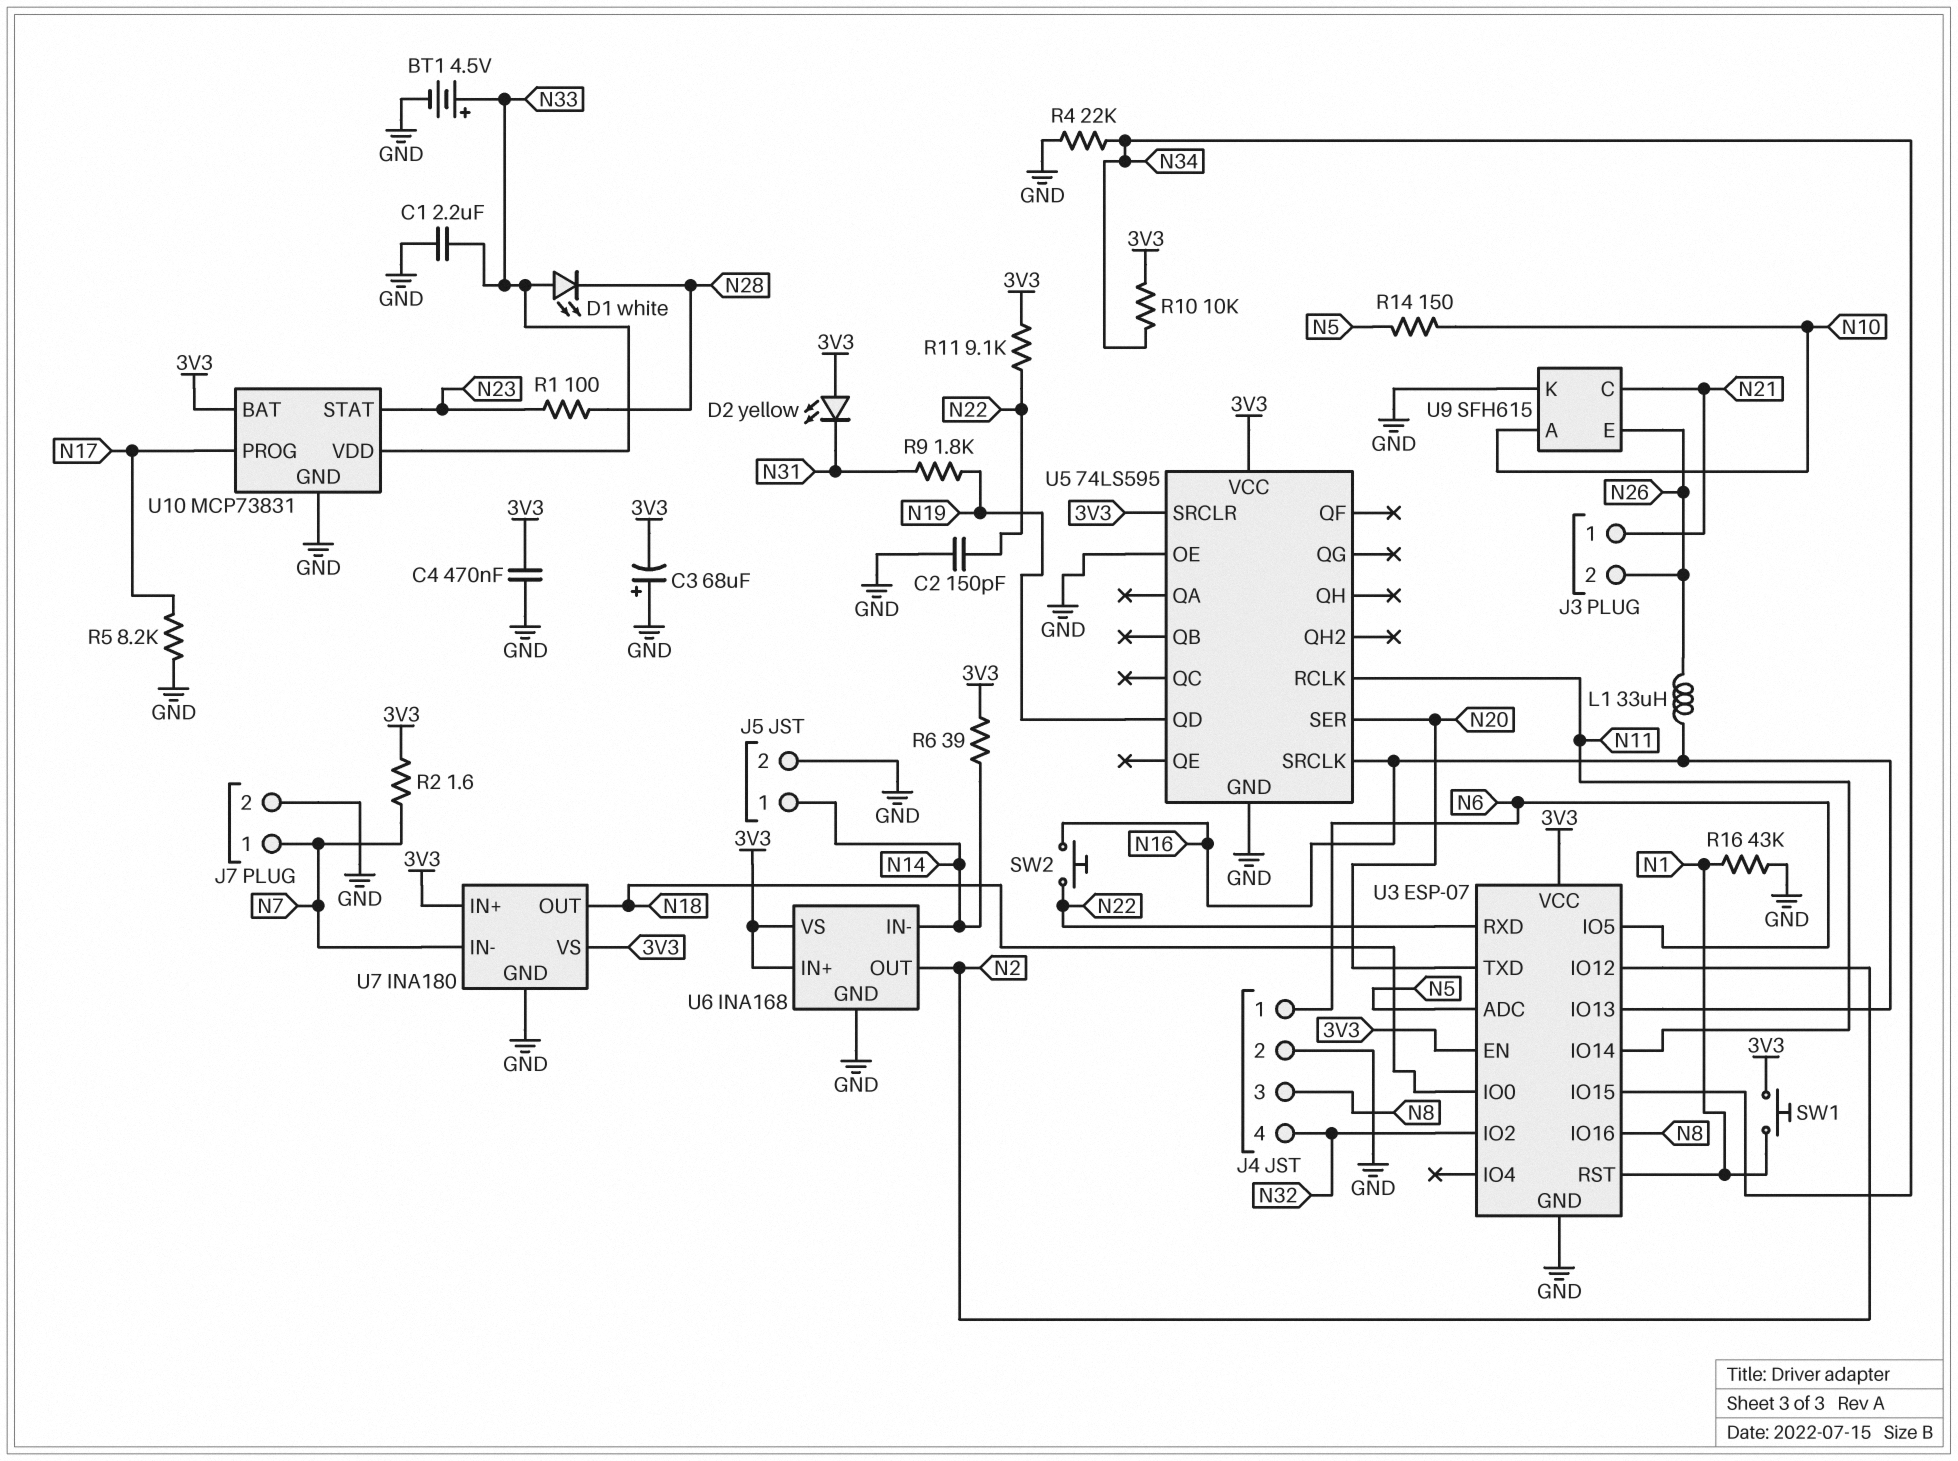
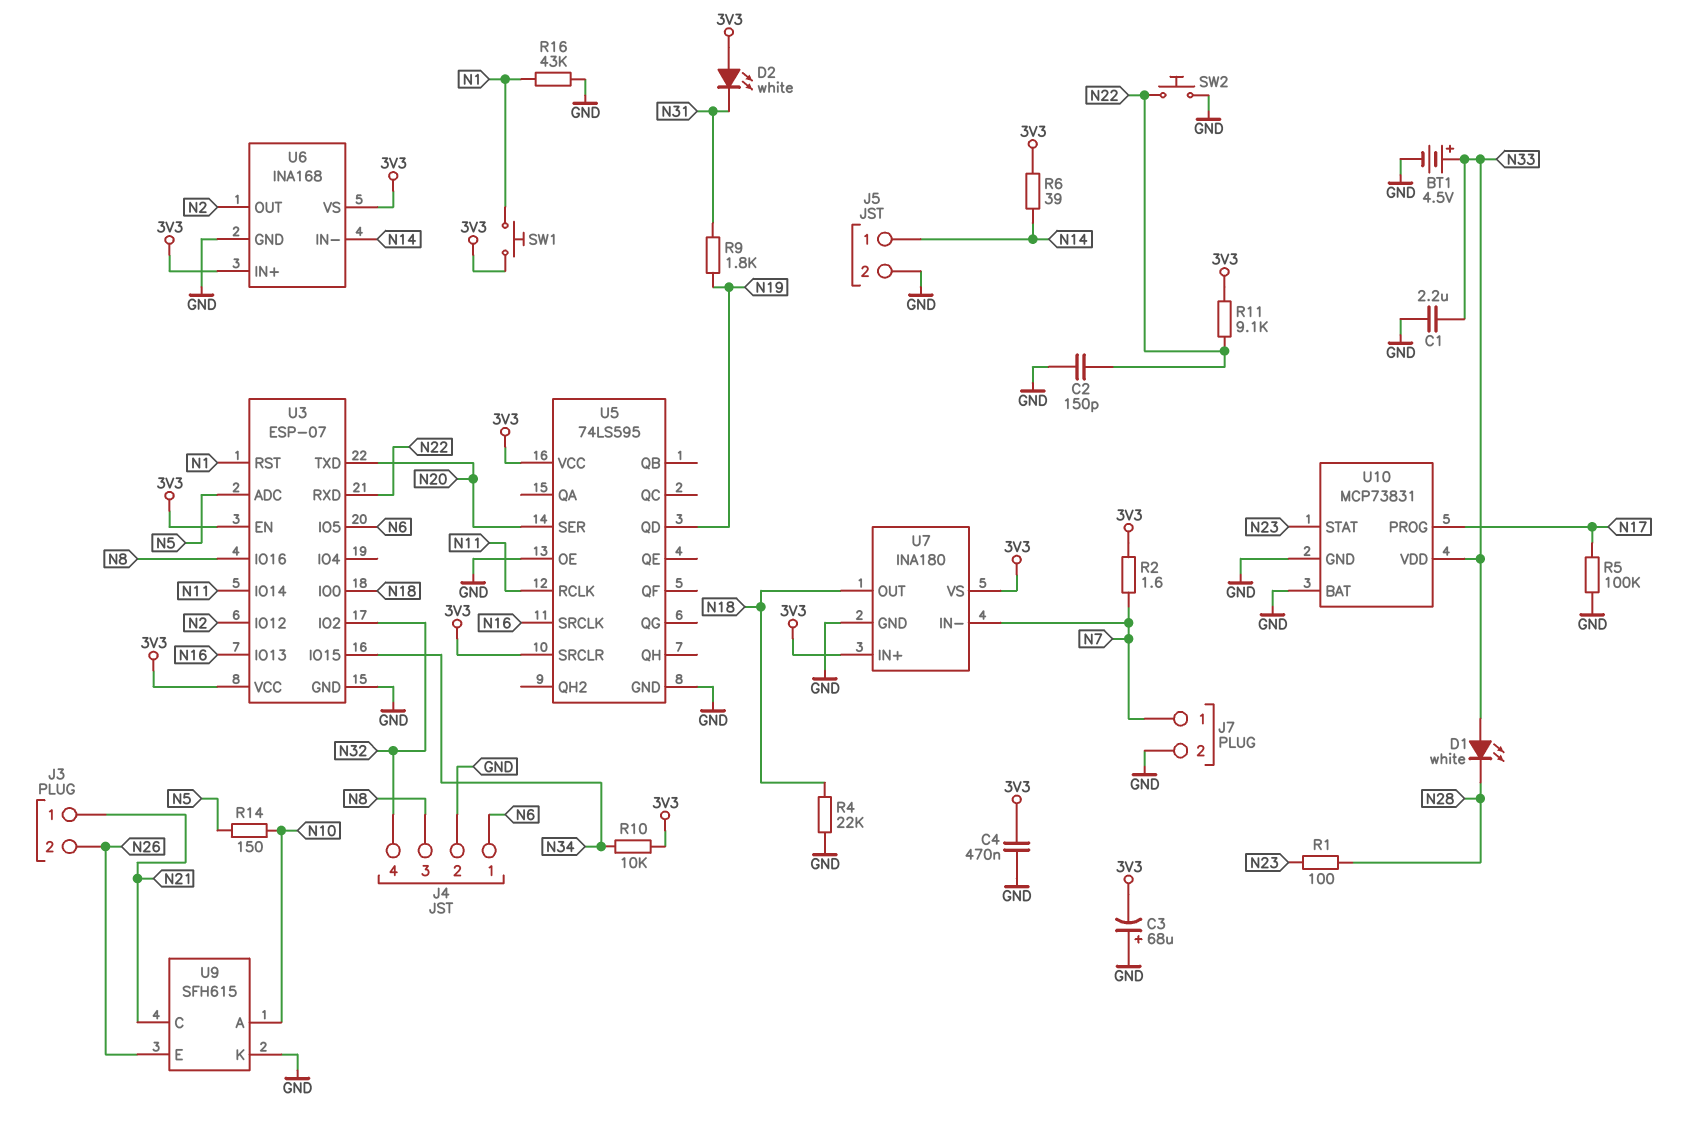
D2: LED yellow (A 3V3, K N31) -> LED white (A 3V3, K N31)
L1: 33uH (N16, N26) -> none
R4: 22k (GND, N34) -> 22k (GND, N18)
R5: 8.2k (GND, N17) -> 100k (GND, N17)
SW2: button (N16, N22) -> button (GND, N22)
U10 pin BAT: 3V3 -> GND

